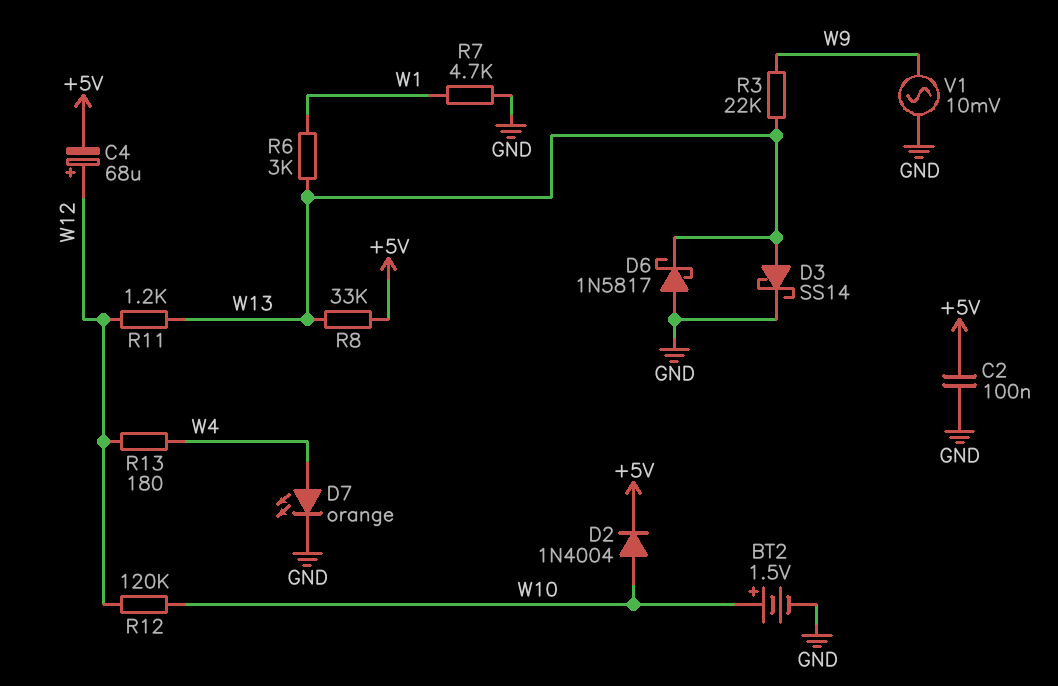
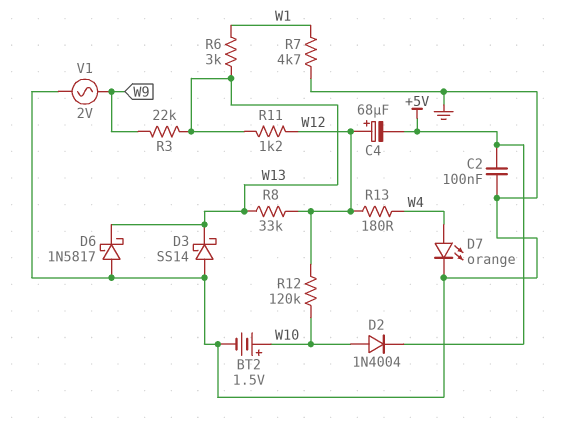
D3: schottky SS14 (A W13, K GND) -> schottky SS14 (A GND, K W13)
R8: 33k (+5V, W13) -> 33k (W12, W13)
V1: AC 10mV (GND, W9) -> AC 2V (GND, W9)

